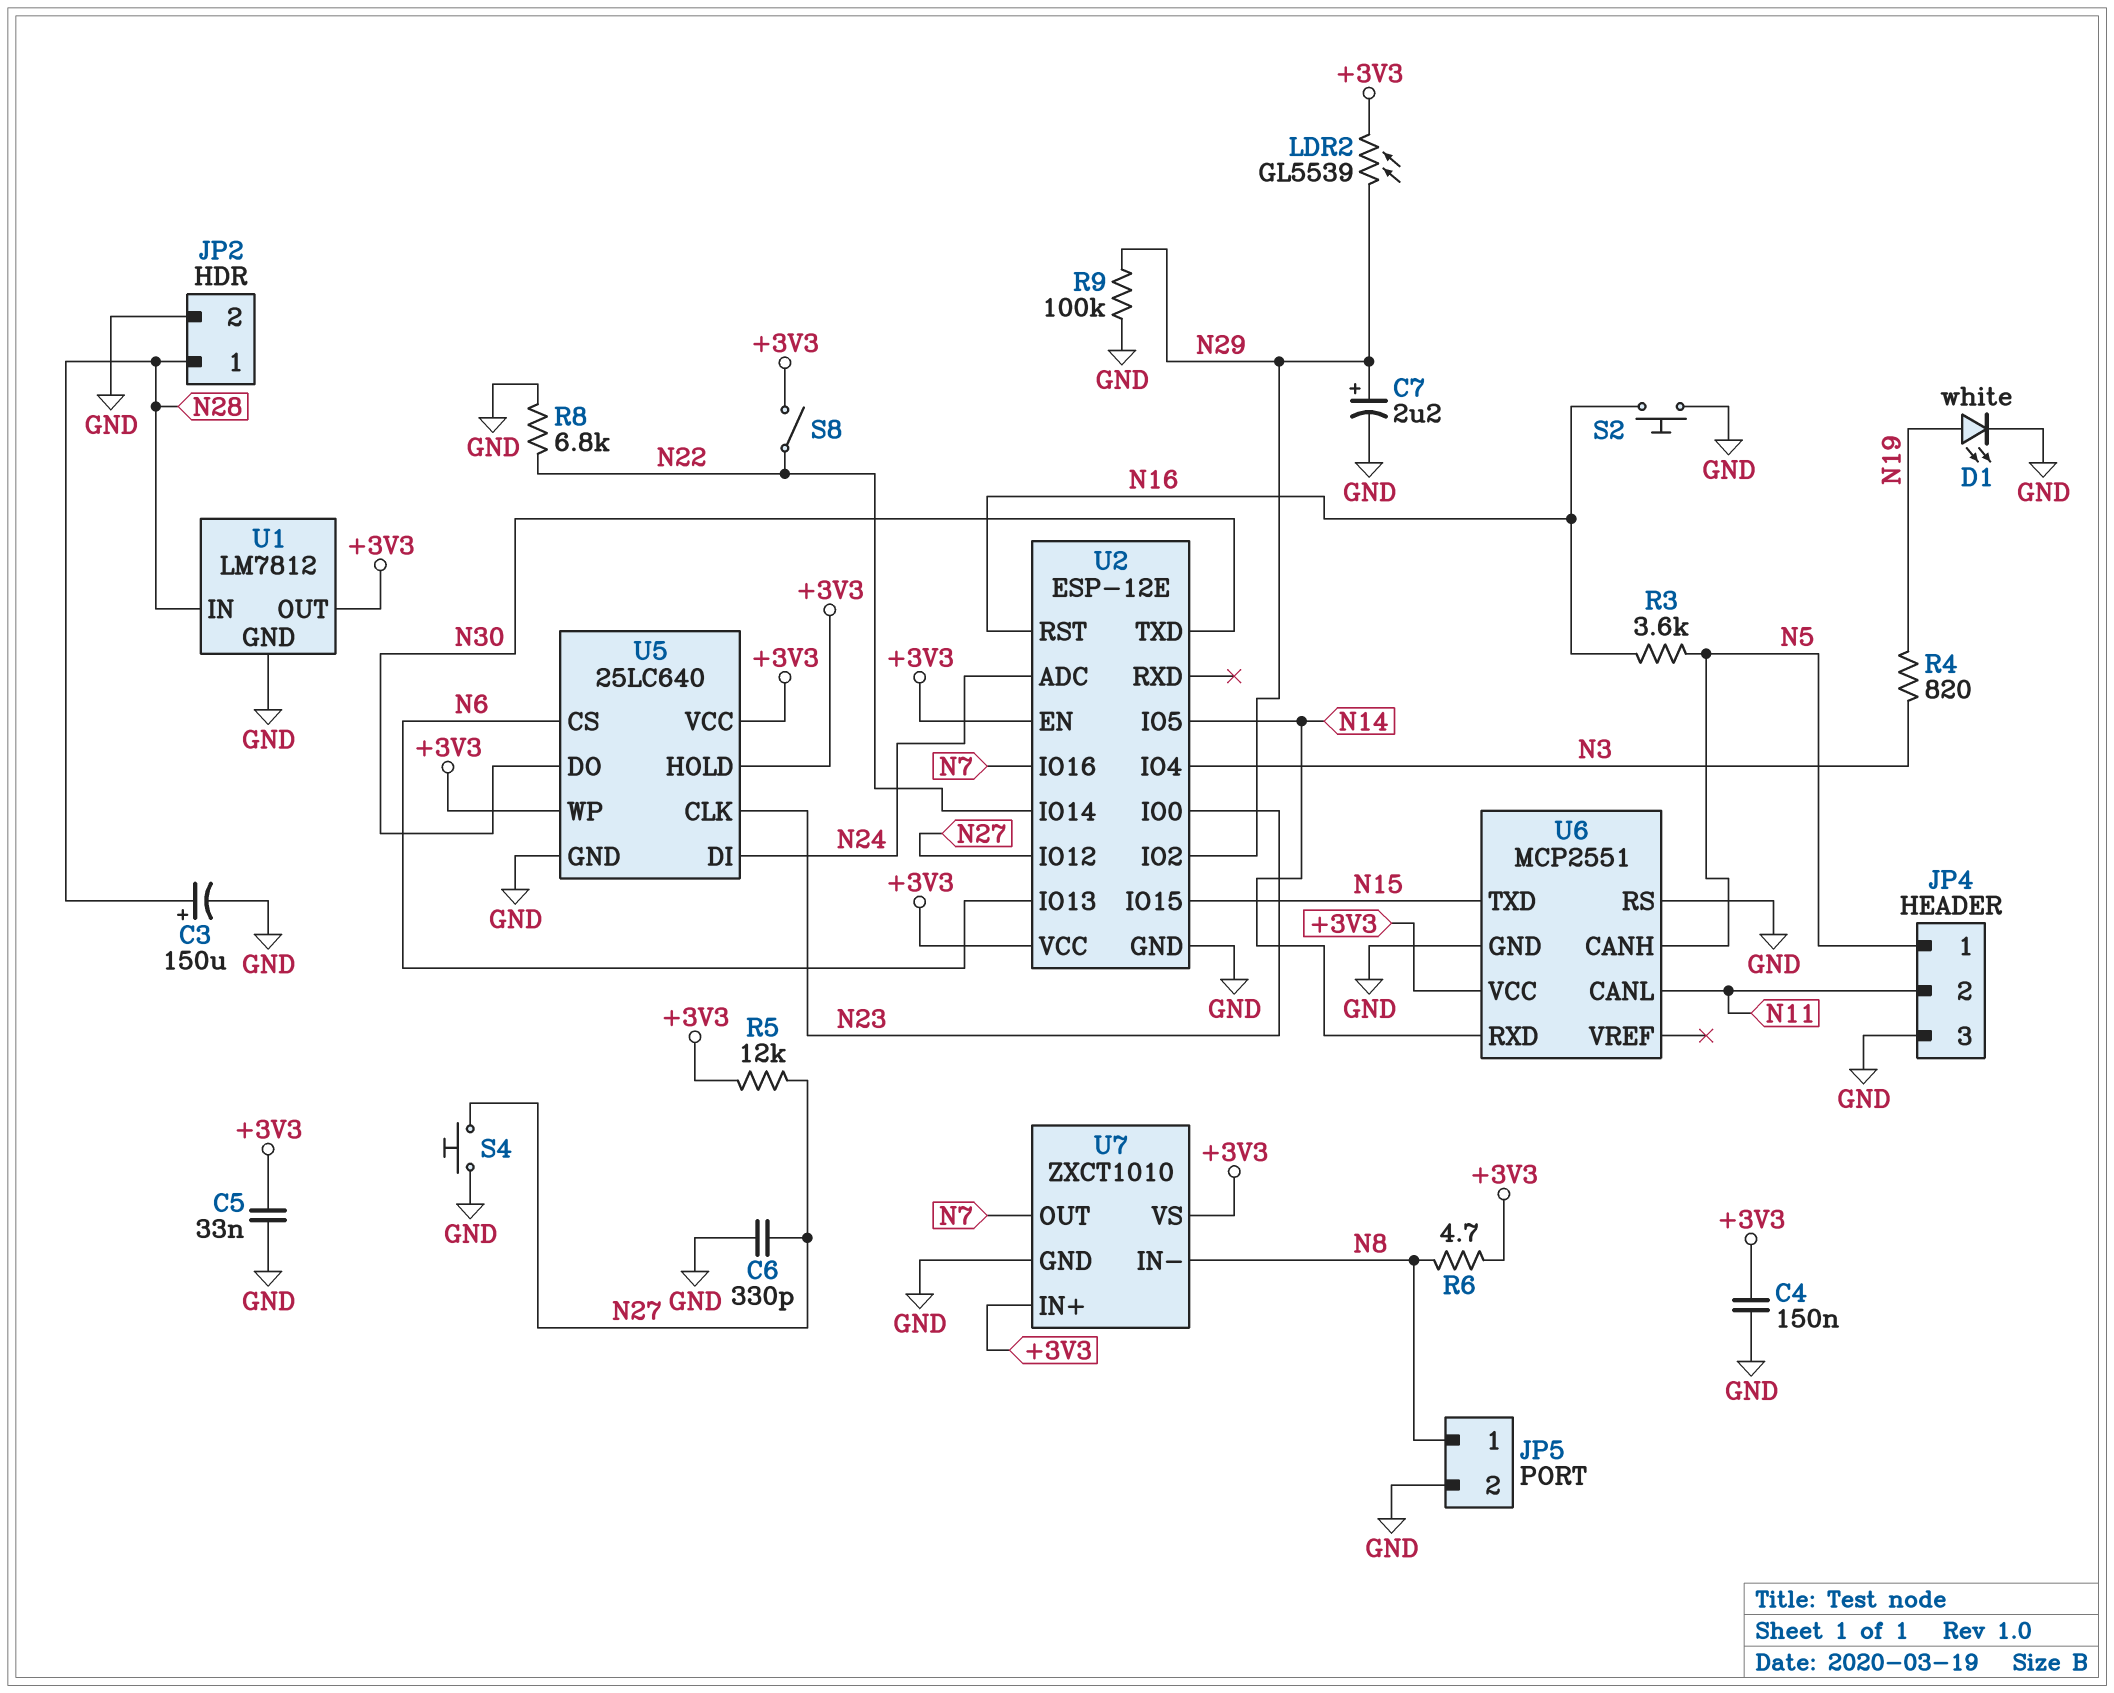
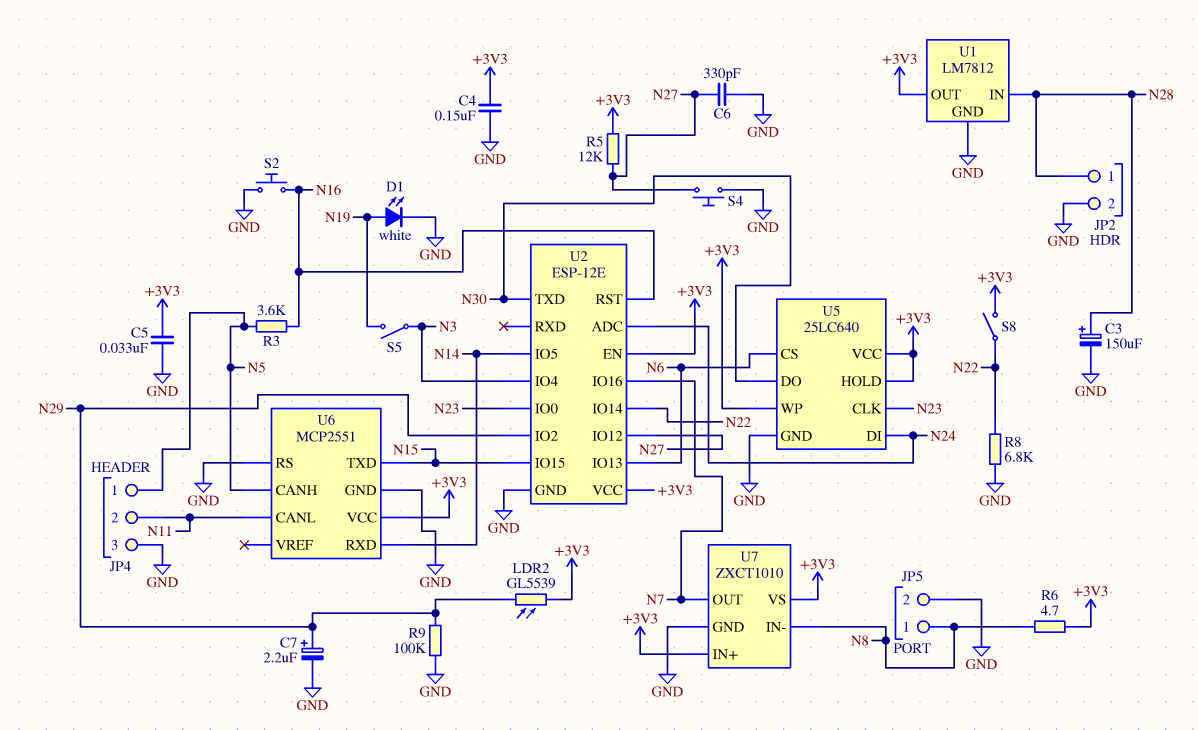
R4: 820 (N3, N19) -> none
S5: none -> switch (N3, N19)

